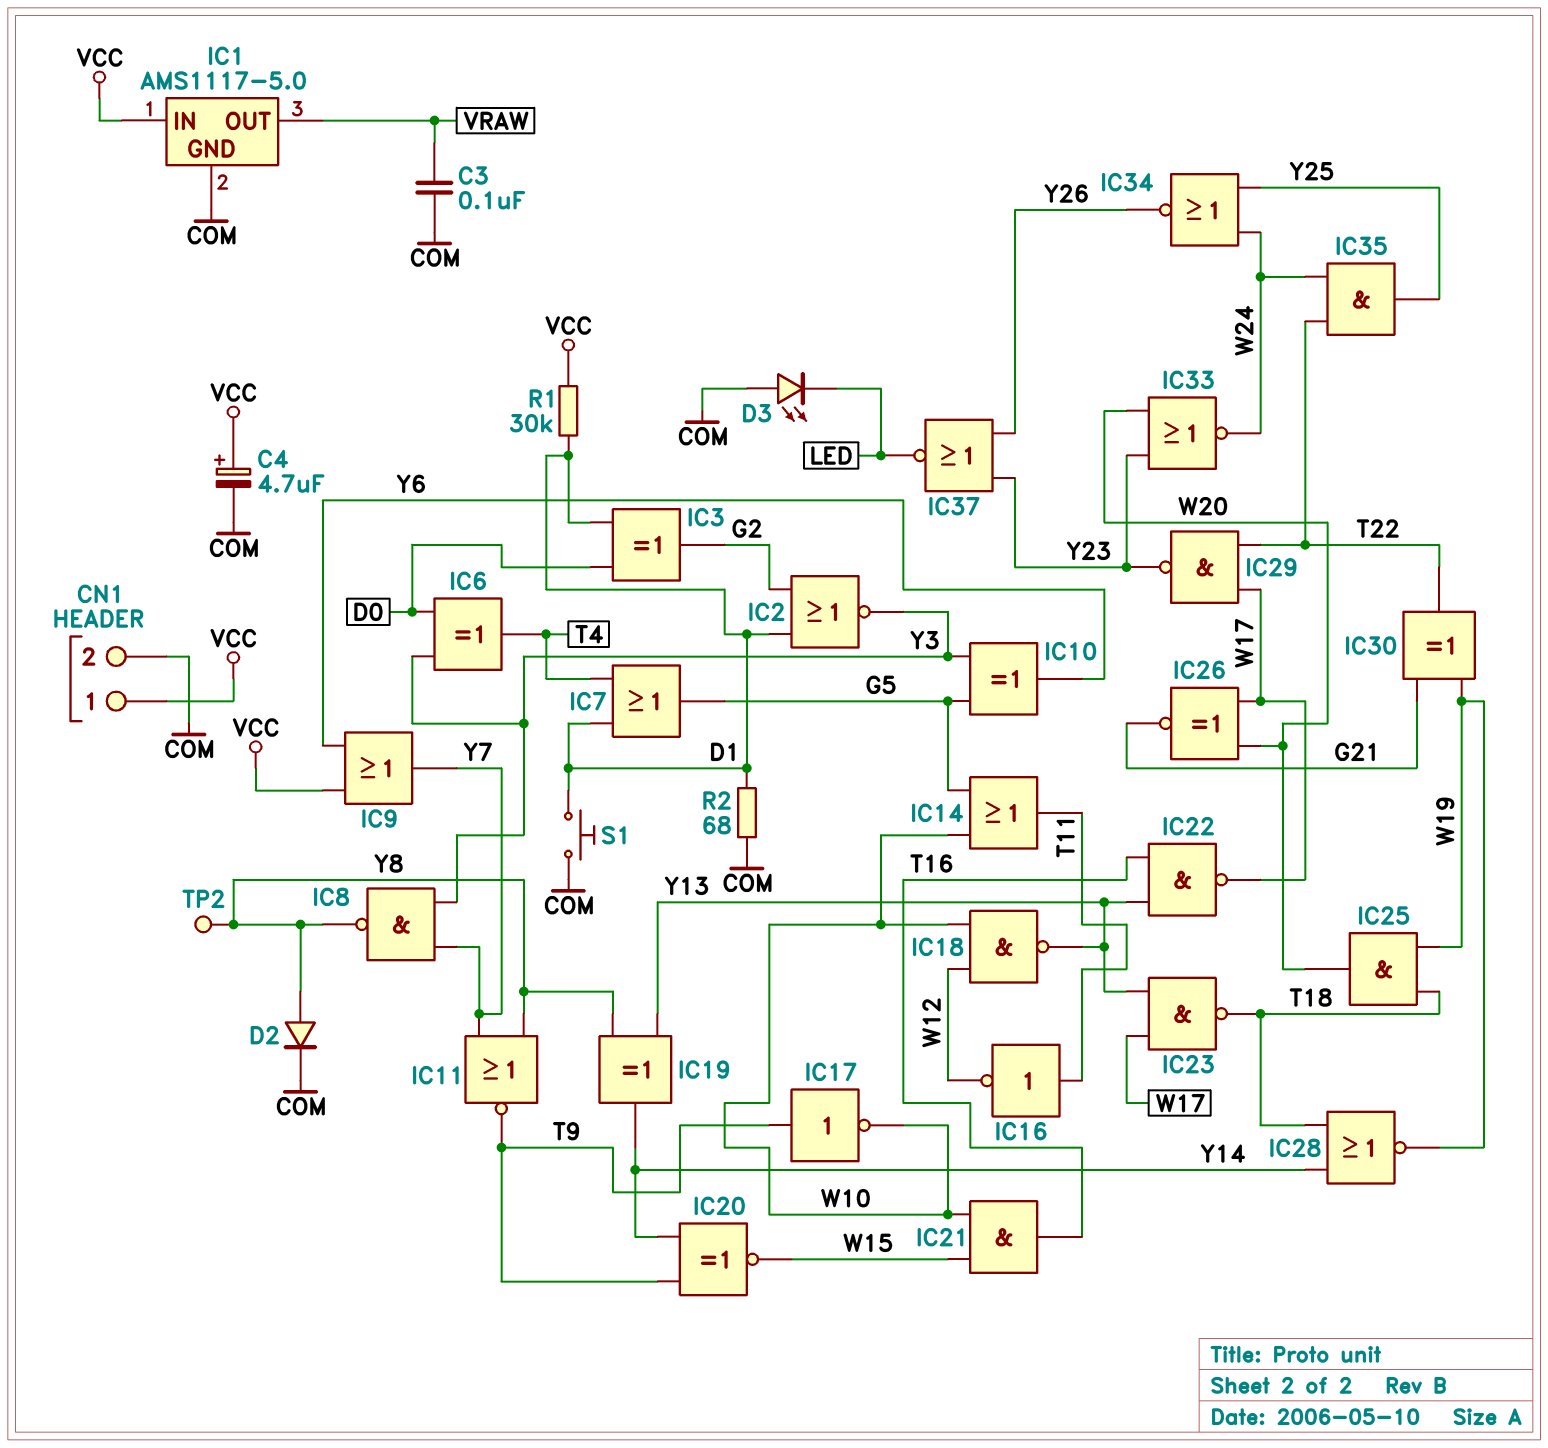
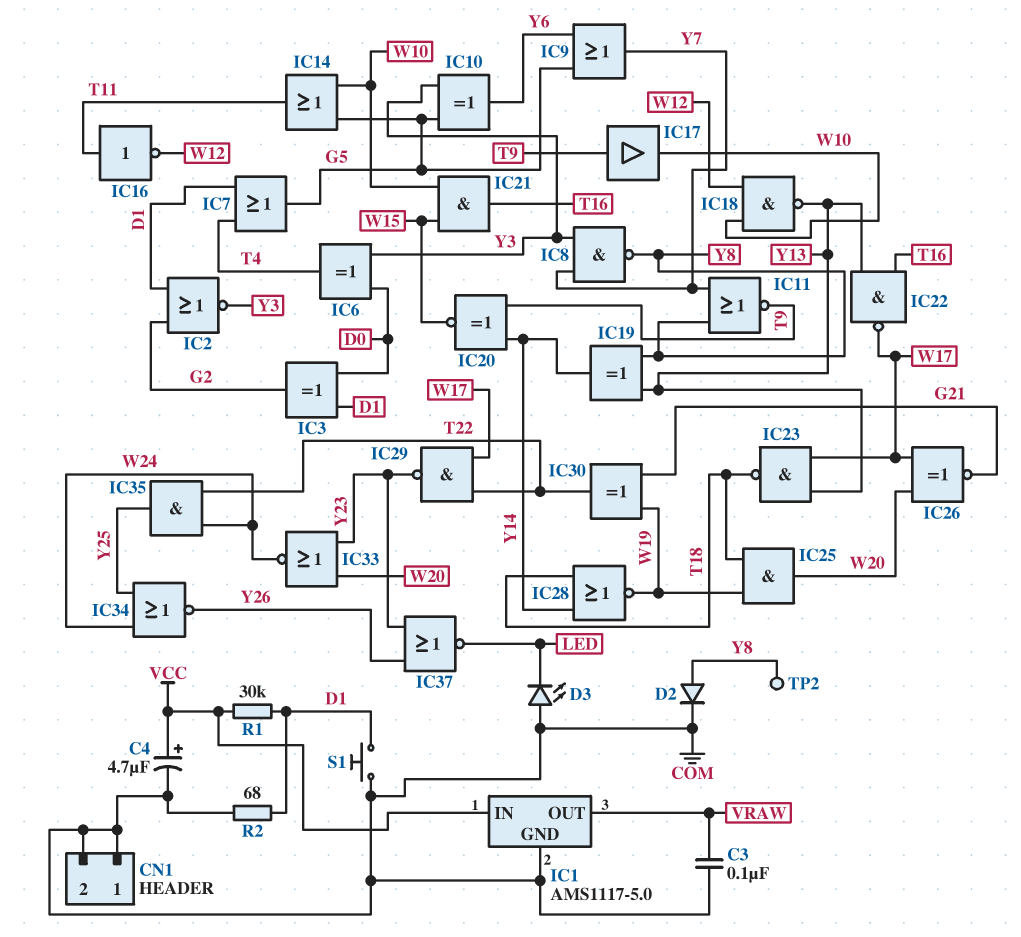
CN1 pin 1: VCC -> COM
IC9: OR (in VCC, in Y6, out Y7) -> OR (in G5, in Y6, out Y7)
IC17: NOT (in T9, out W10) -> buffer (in T9, out W10)

